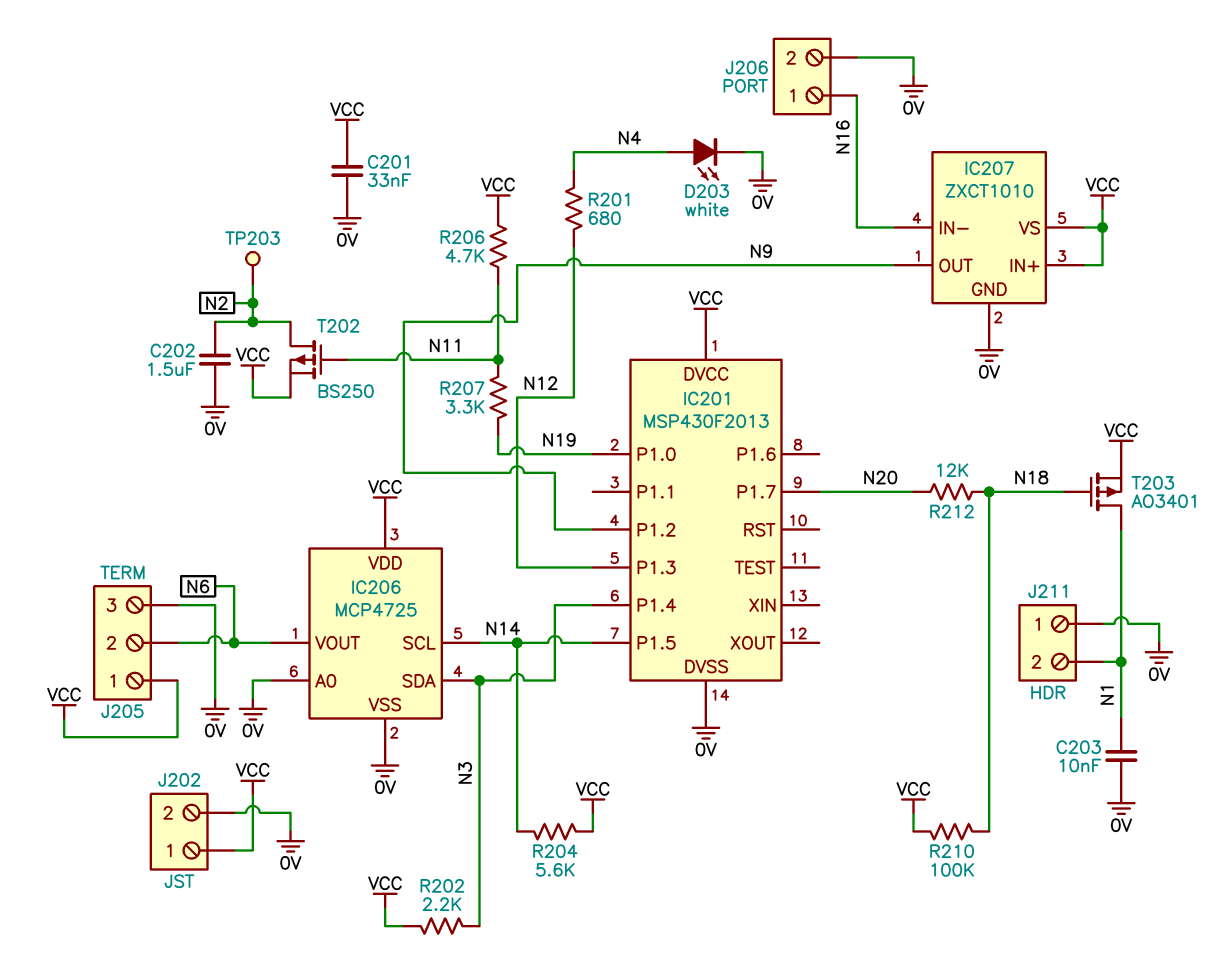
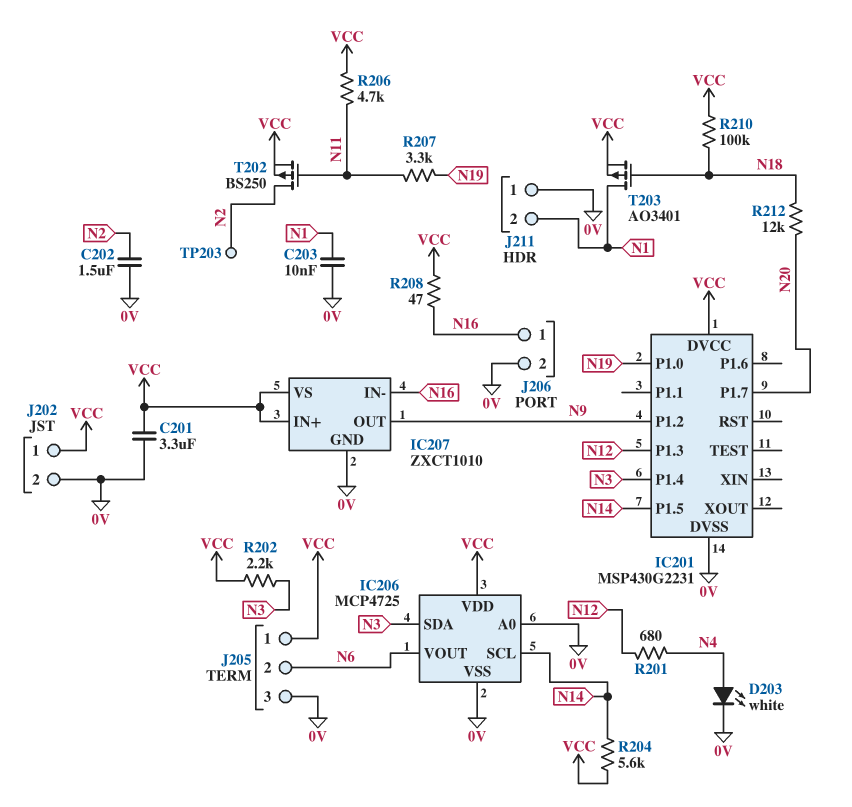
C201: 33nF (0V, VCC) -> 3.3uF (0V, VCC)
IC201: MSP430F2013 -> MSP430G2231
R208: none -> 47 (N16, VCC)

